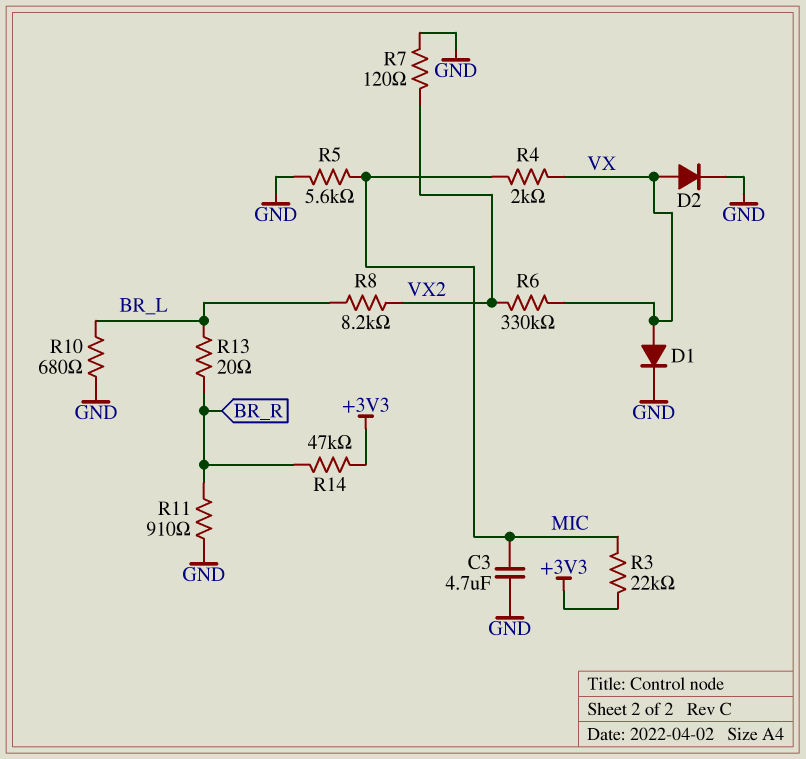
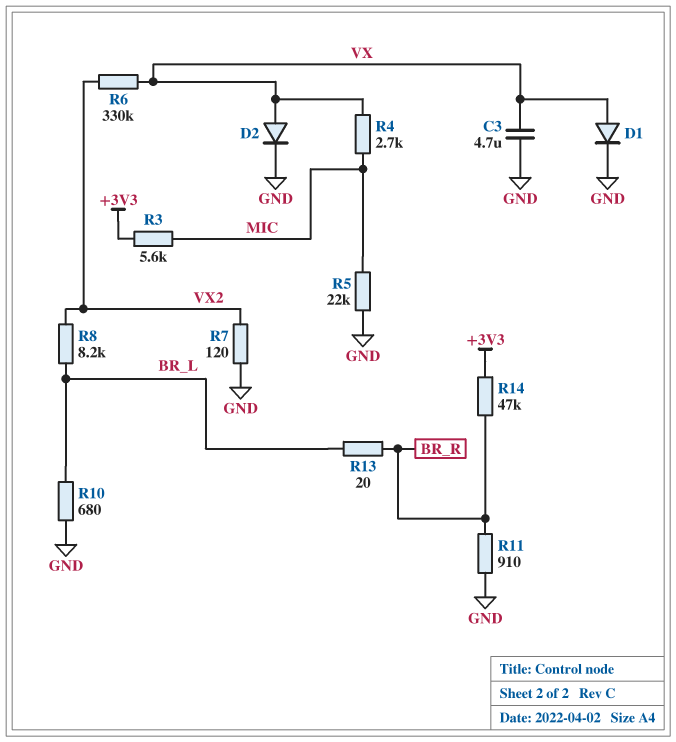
C3: 4.7uF (GND, MIC) -> 4.7uF (GND, VX)
R3: 22k (+3V3, MIC) -> 5.6k (+3V3, MIC)
R4: 2k (MIC, VX) -> 2.7k (MIC, VX)
R5: 5.6k (GND, MIC) -> 22k (GND, MIC)

